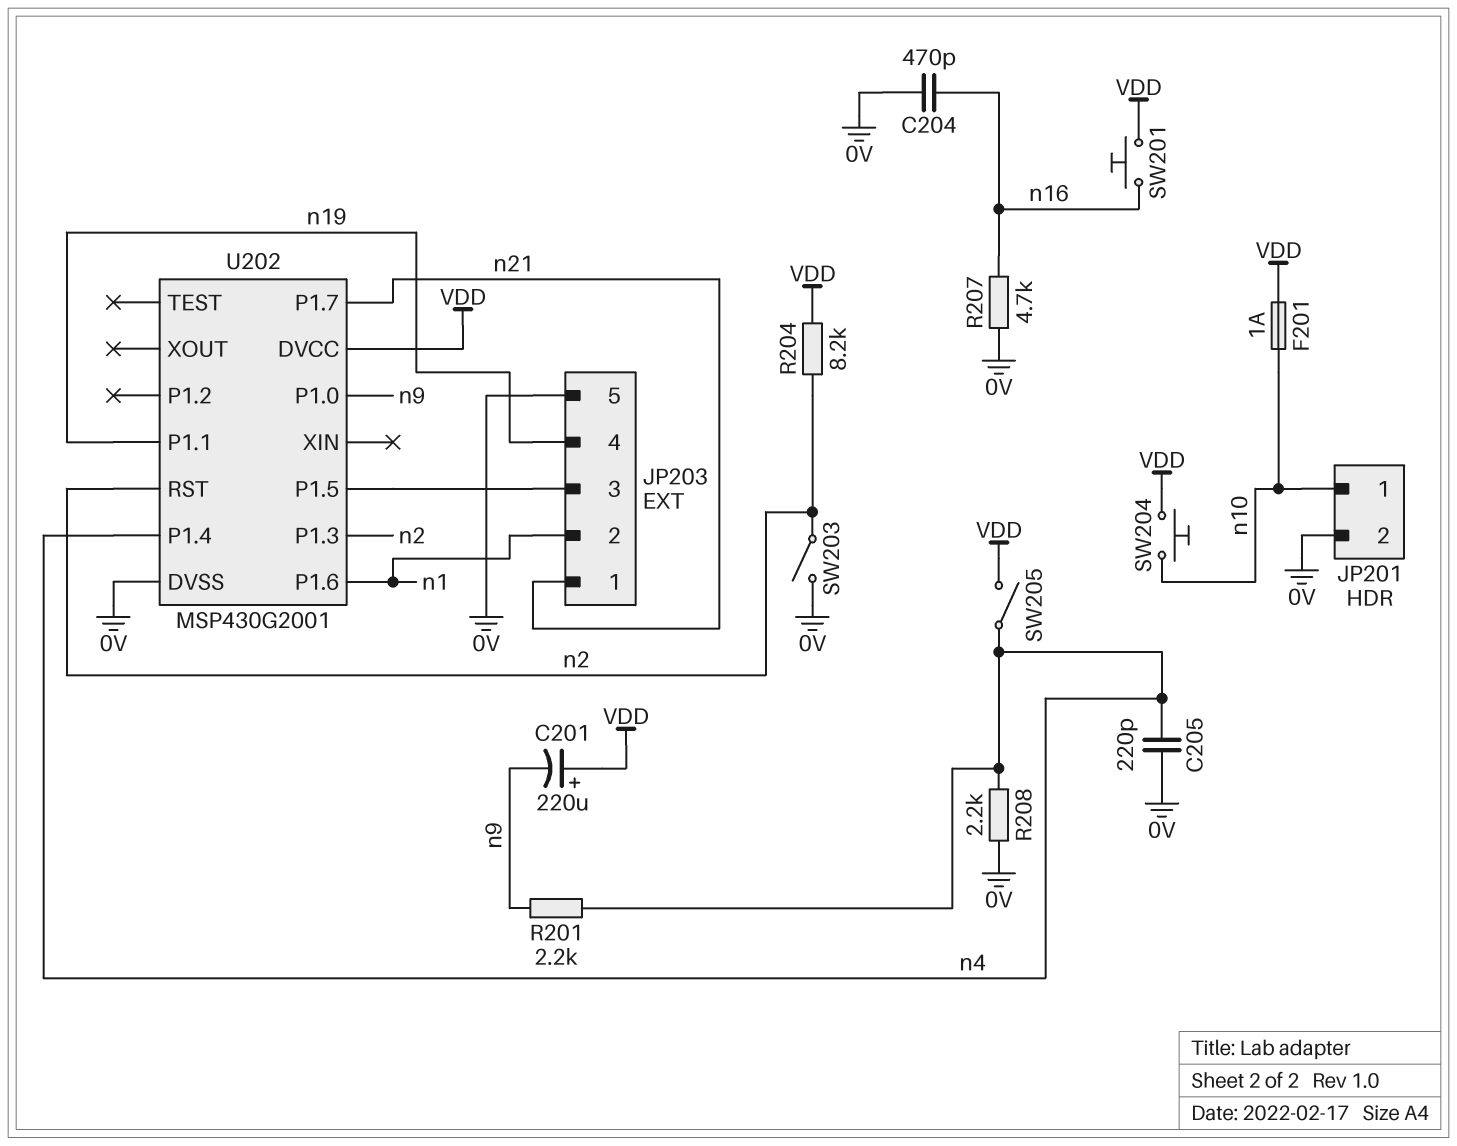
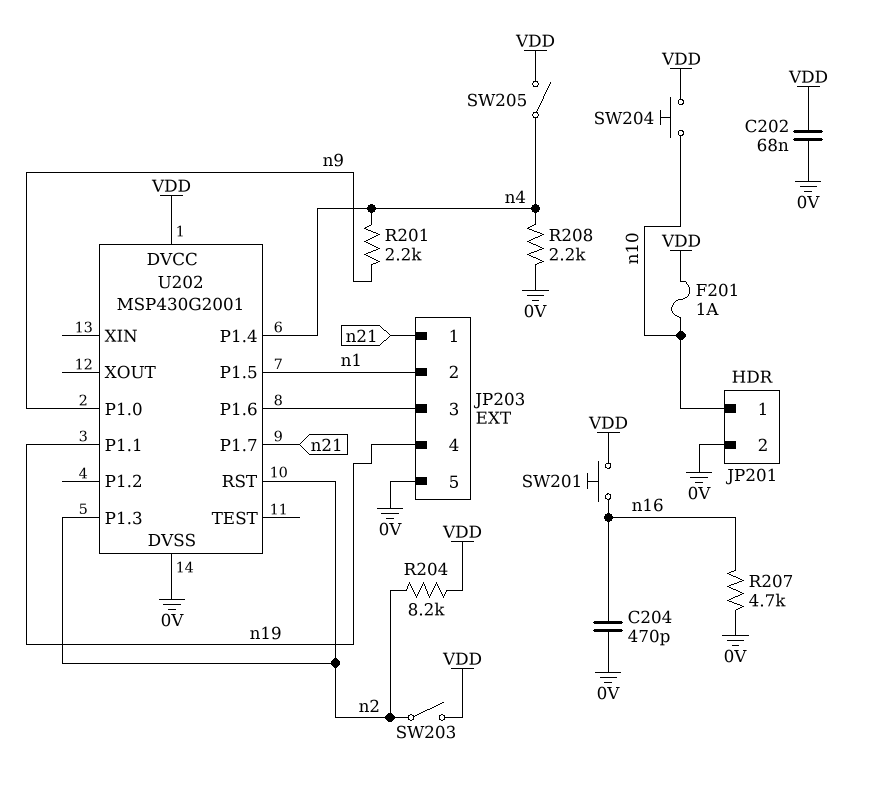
C201: 220uF (plus VDD, minus n9) -> none
C202: none -> 68nF (0V, VDD)
C205: 220pF (0V, n4) -> none
SW203: switch (0V, n2) -> switch (VDD, n2)
U202 pin P1.5: JP203/3 -> n1
U202 pin P1.6: n1 -> JP203/3

